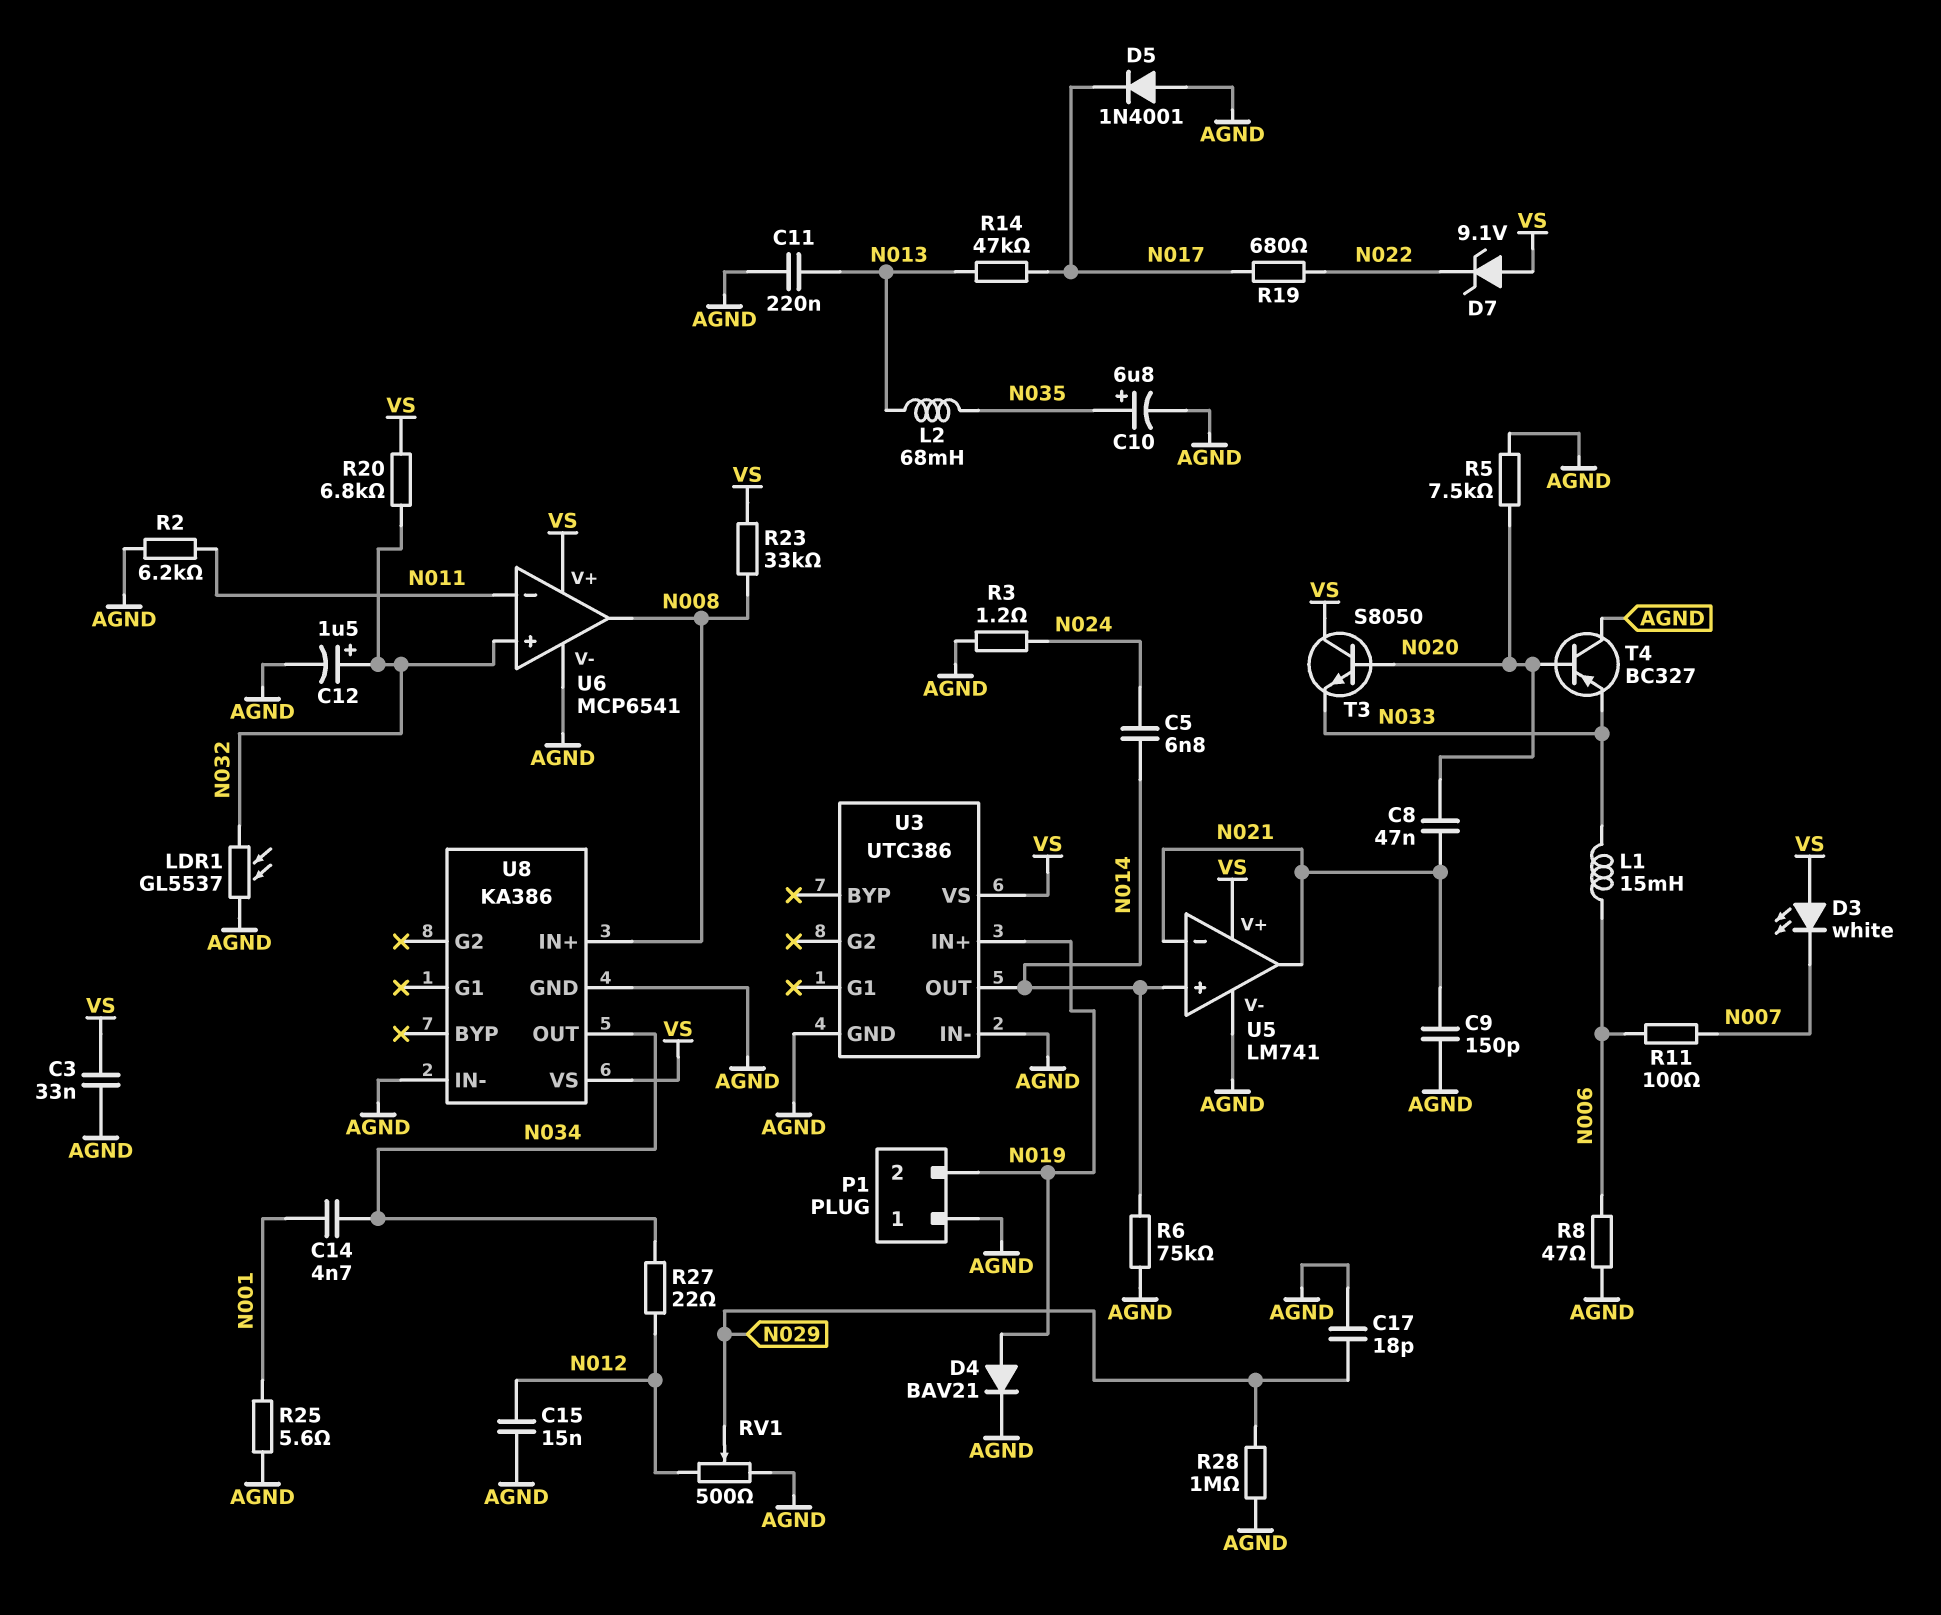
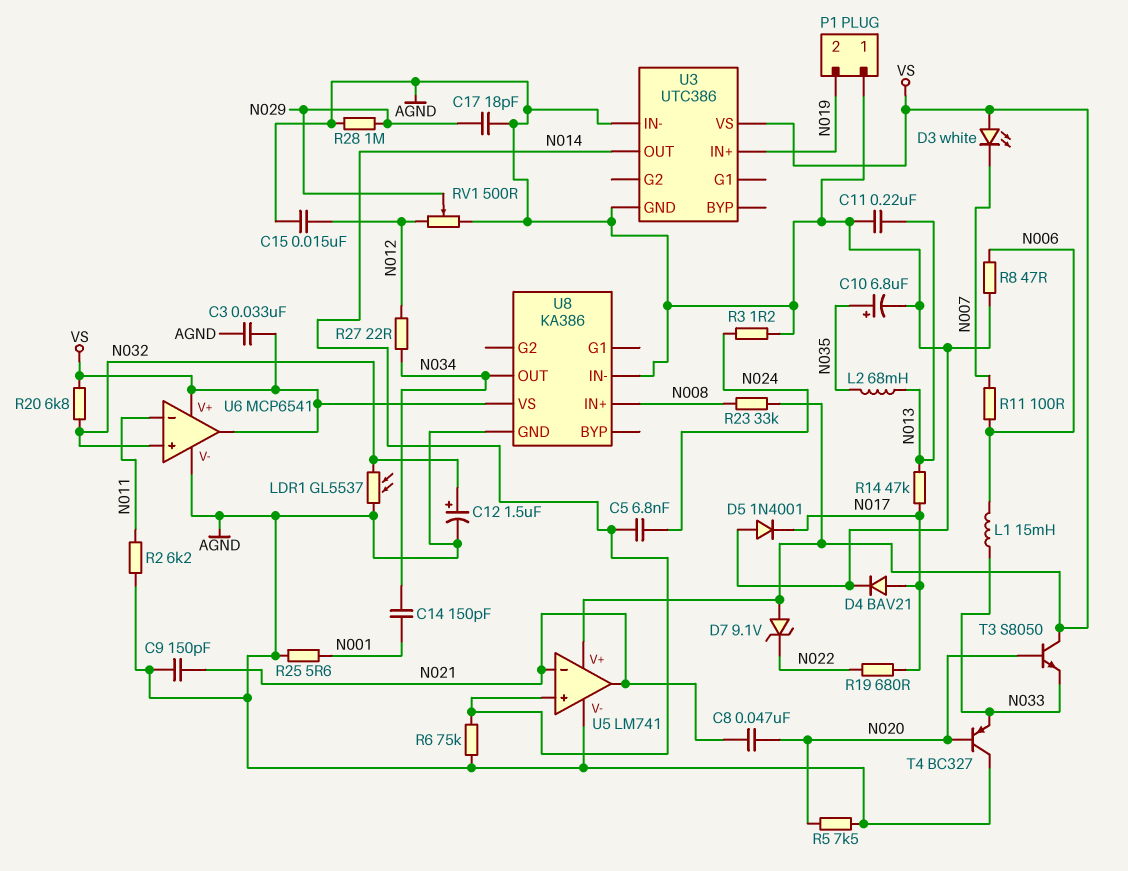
C14: 4.7nF (N001, N034) -> 150pF (N001, N034)
D4: diode BAV21 (A N019, K AGND) -> diode BAV21 (A N017, K AGND)
U6 pin out: N008 -> VS

